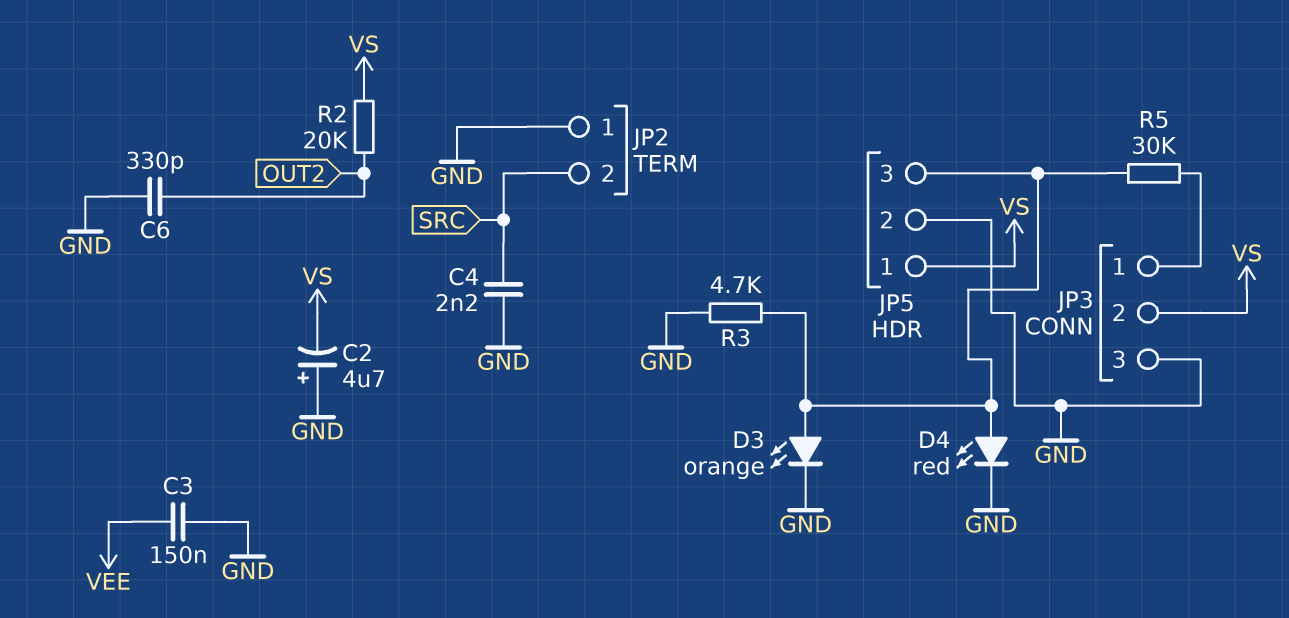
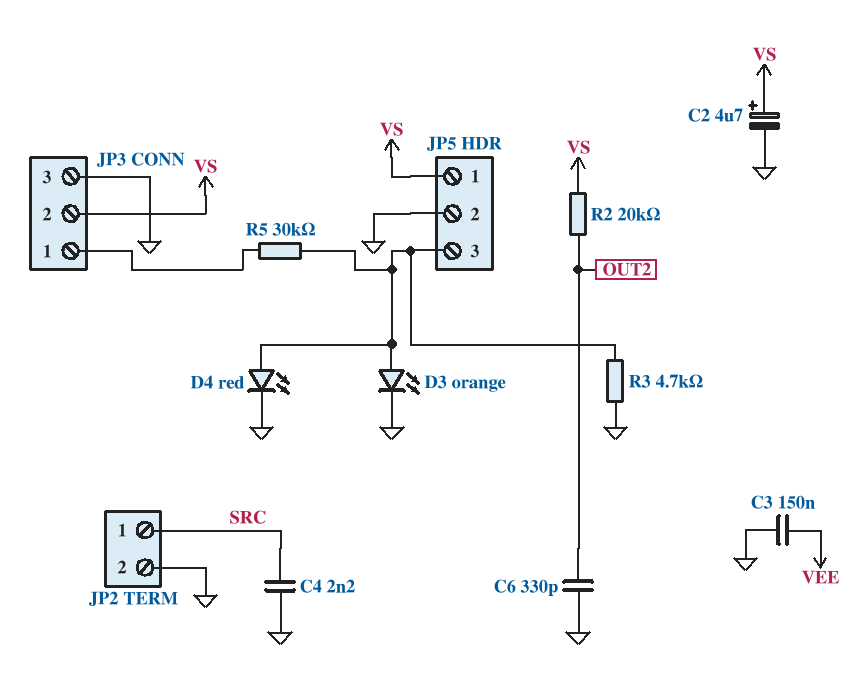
C2: 4.7uF (plus GND, minus VS) -> 4.7uF (plus VS, minus GND)
JP2 pin 1: GND -> SRC
JP2 pin 2: SRC -> GND

